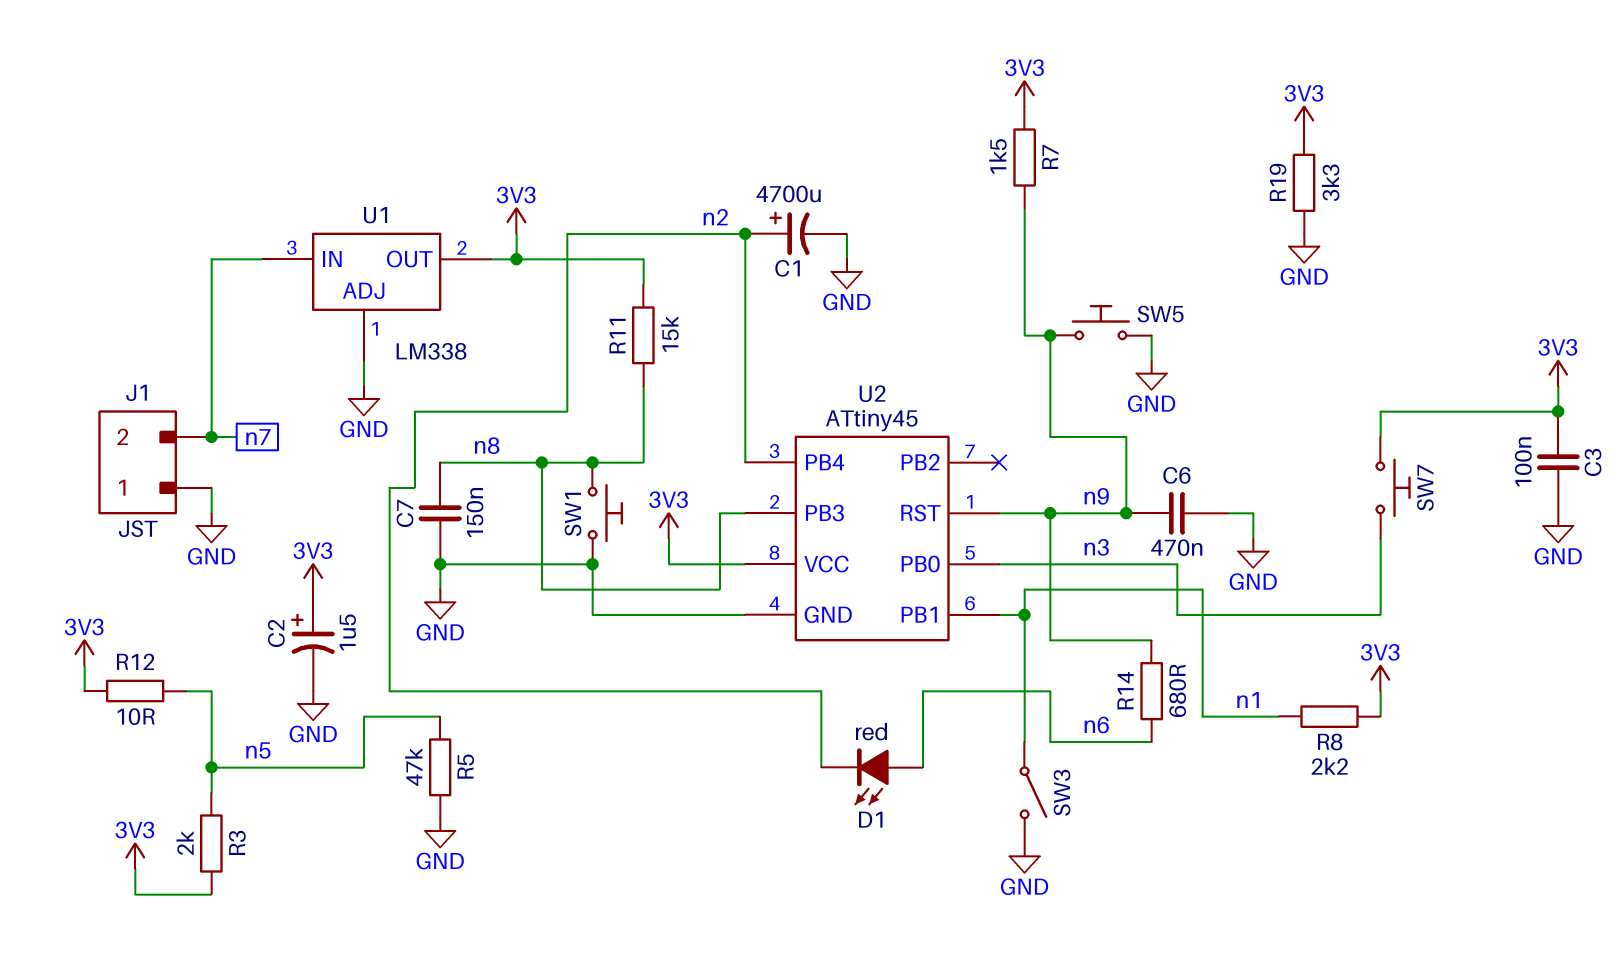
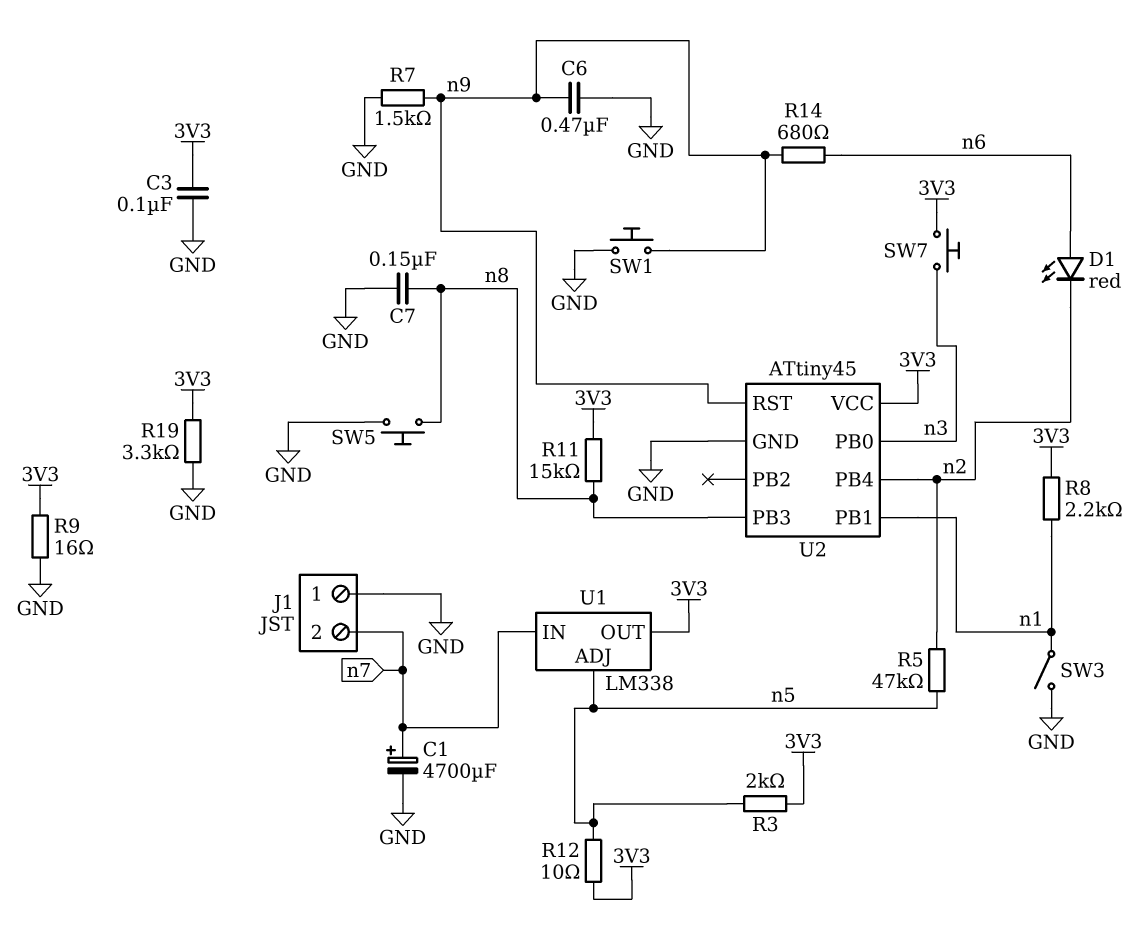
C1: 4700uF (plus n2, minus GND) -> 4700uF (plus n7, minus GND)
C2: 1.5uF (plus 3V3, minus GND) -> none
R5: 47k (GND, n5) -> 47k (n2, n5)
R7: 1.5k (3V3, n9) -> 1.5k (GND, n9)
R9: none -> 16 (3V3, GND)
SW1: button (GND, n8) -> button (GND, n9)
SW5: button (GND, n9) -> button (GND, n8)
U1 pin ADJ: GND -> n5

